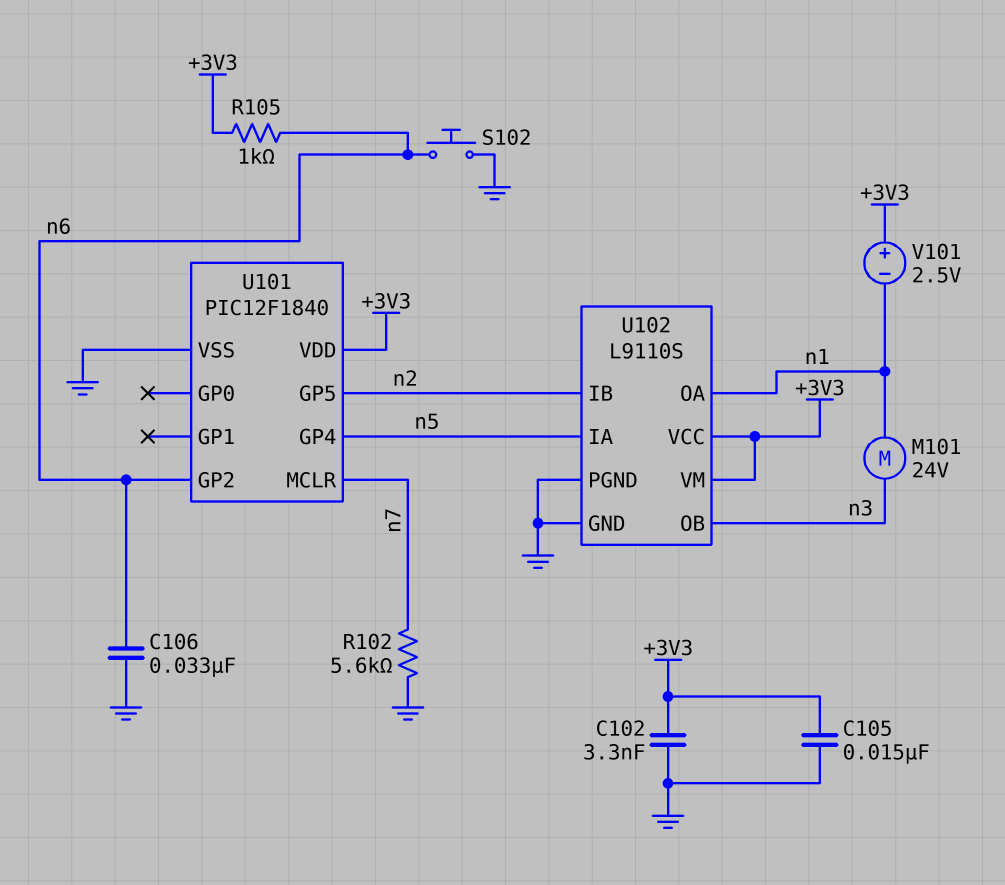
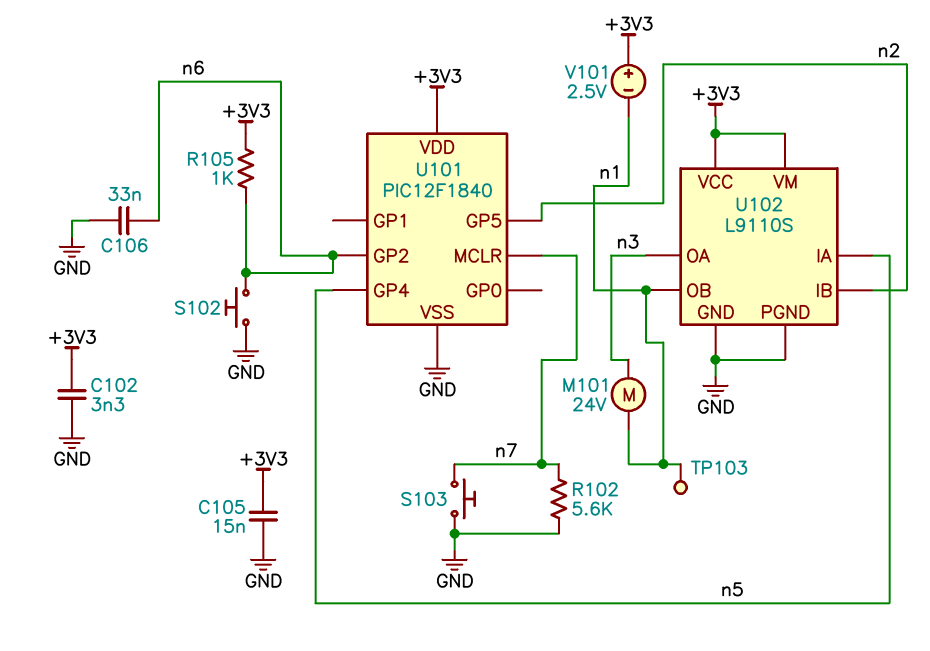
S103: none -> button (GND, n7)
TP103: none -> test point (n1)
U102 pin OA: n1 -> n3
U102 pin OB: n3 -> n1

